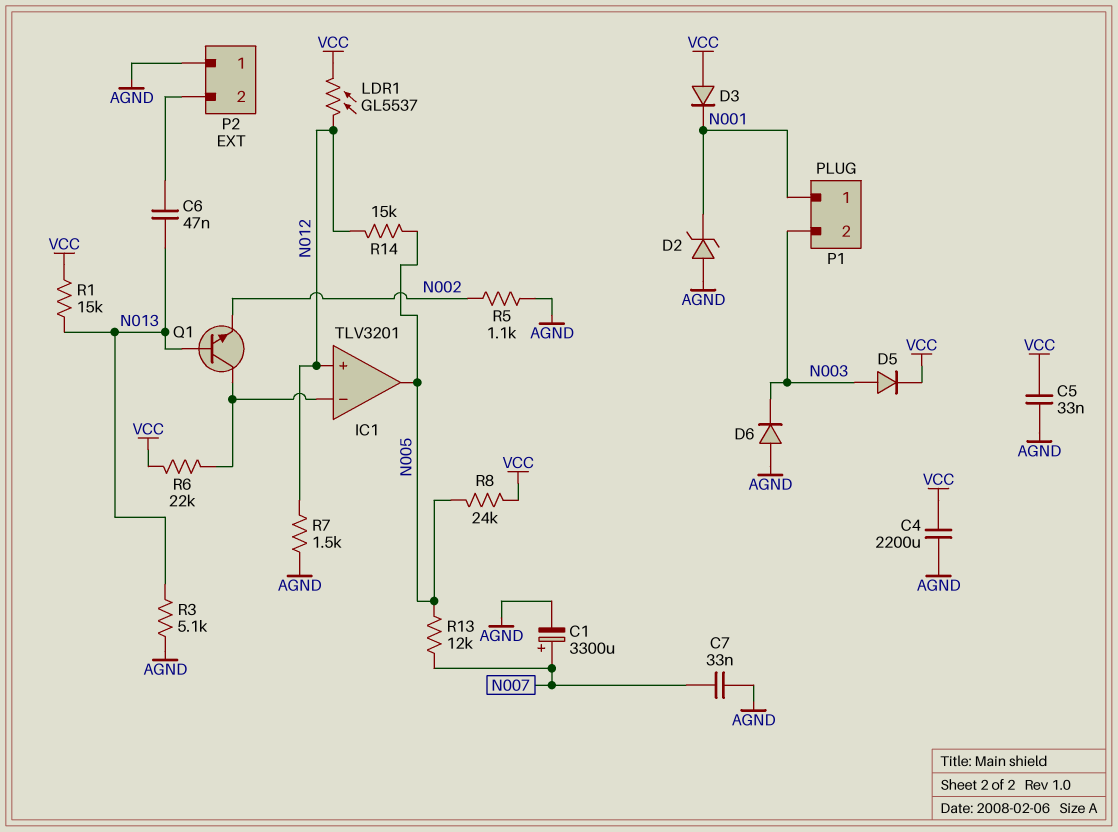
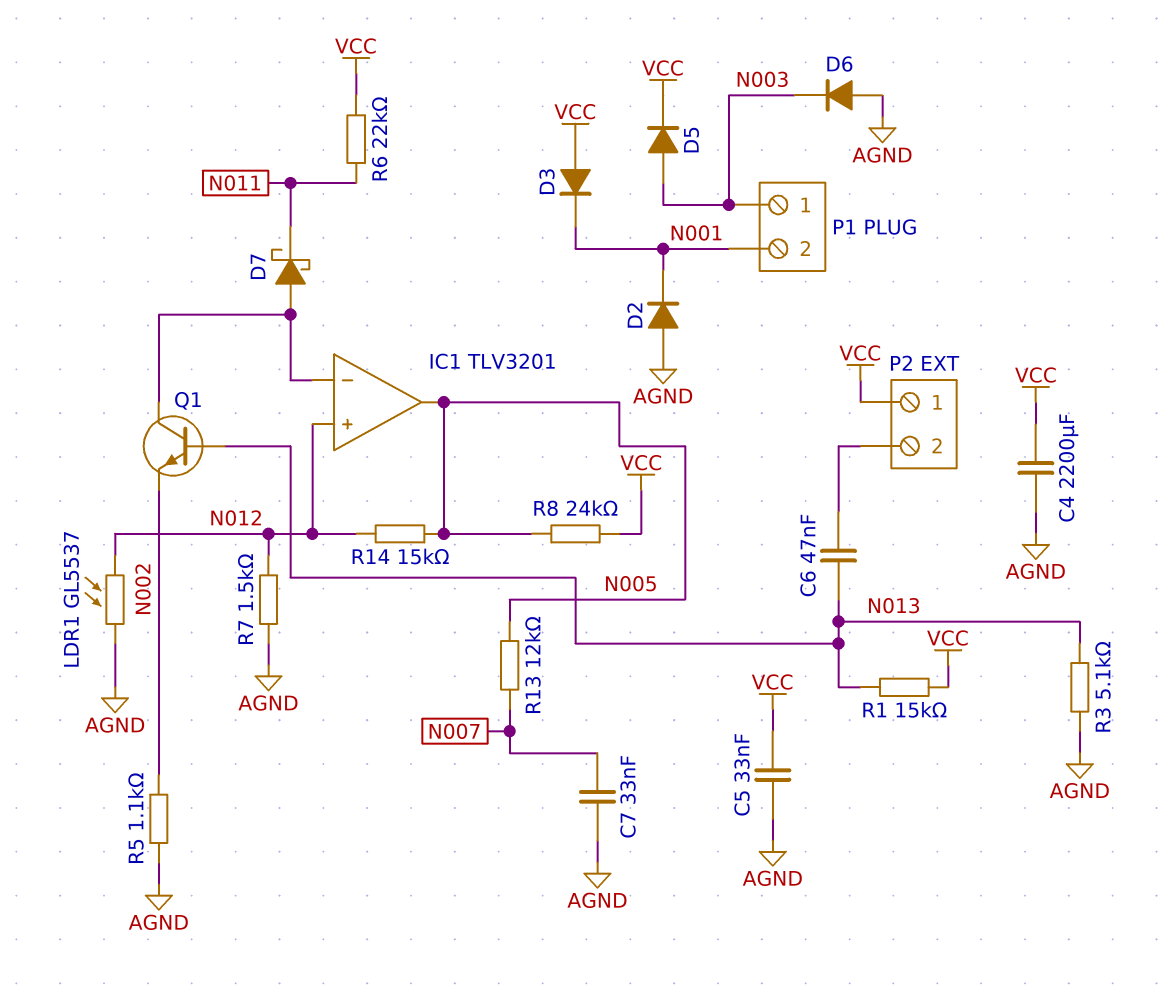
C1: 3300uF (plus N007, minus AGND) -> none
D2: zener (A AGND, K N001) -> diode (A AGND, K N001)
D7: none -> schottky (A IC1/in-, K N011)
LDR1: GL5537 (N012, VCC) -> GL5537 (AGND, N012)
P1 pin 1: N001 -> N003
P1 pin 2: N003 -> N001
P2 pin 1: AGND -> VCC
R6: 22k (IC1/in-, VCC) -> 22k (N011, VCC)

